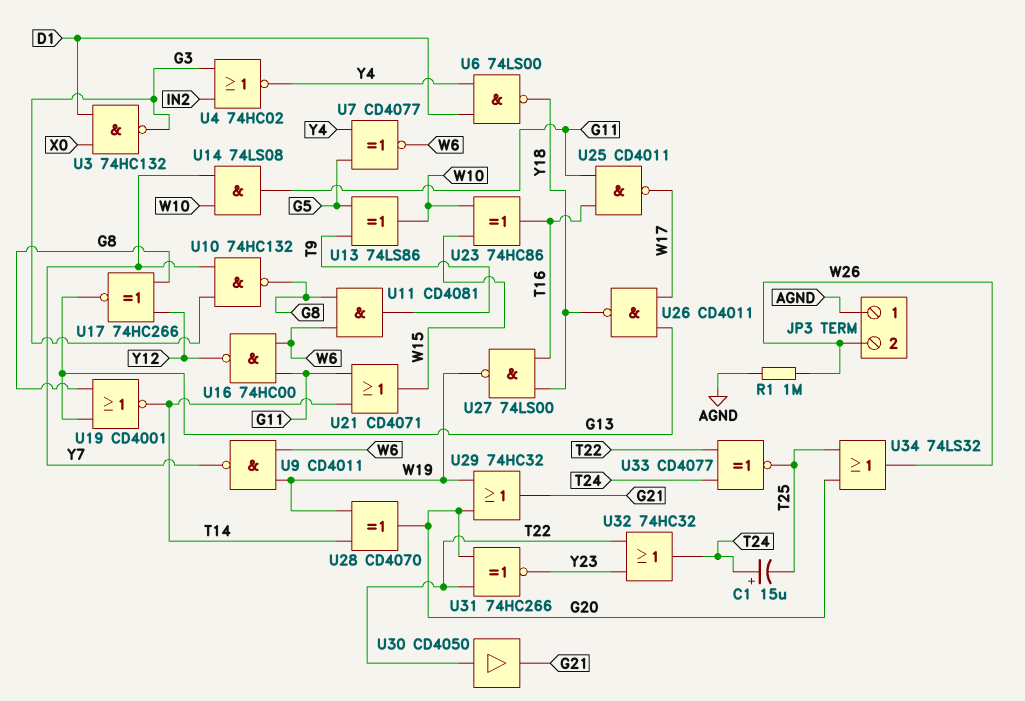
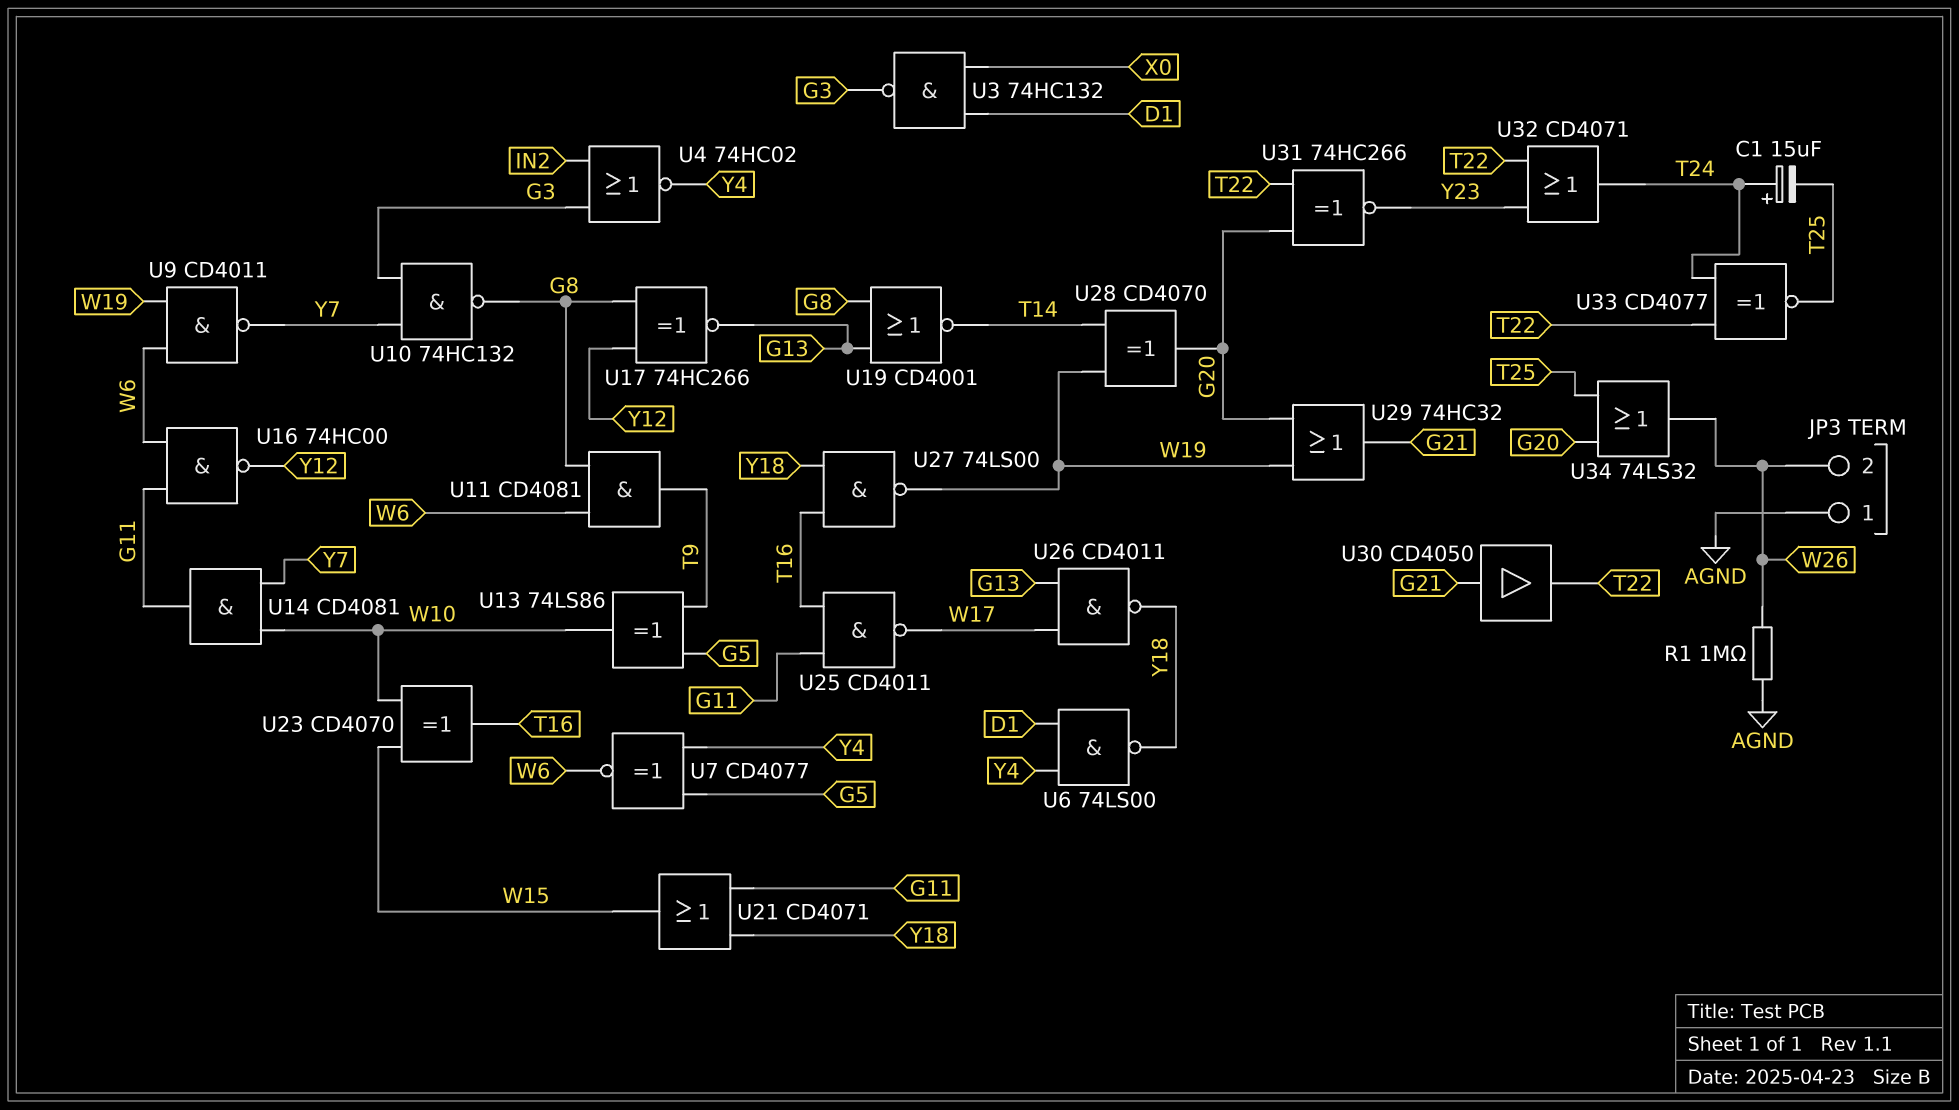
U14: AND 74LS08 (in W10, in Y7, out G11) -> AND CD4081 (in W10, in Y7, out G11)
U21: OR CD4071 (in G11, in T14, out W15) -> OR CD4071 (in G11, in Y18, out W15)
U23: XOR 74HC86 (in W10, in W15, out T16) -> XOR CD4070 (in W10, in W15, out T16)
U30: buffer CD4050 (in T22, out G21) -> buffer CD4050 (in G21, out T22)
U32: OR 74HC32 (in T22, in Y23, out T24) -> OR CD4071 (in T22, in Y23, out T24)

